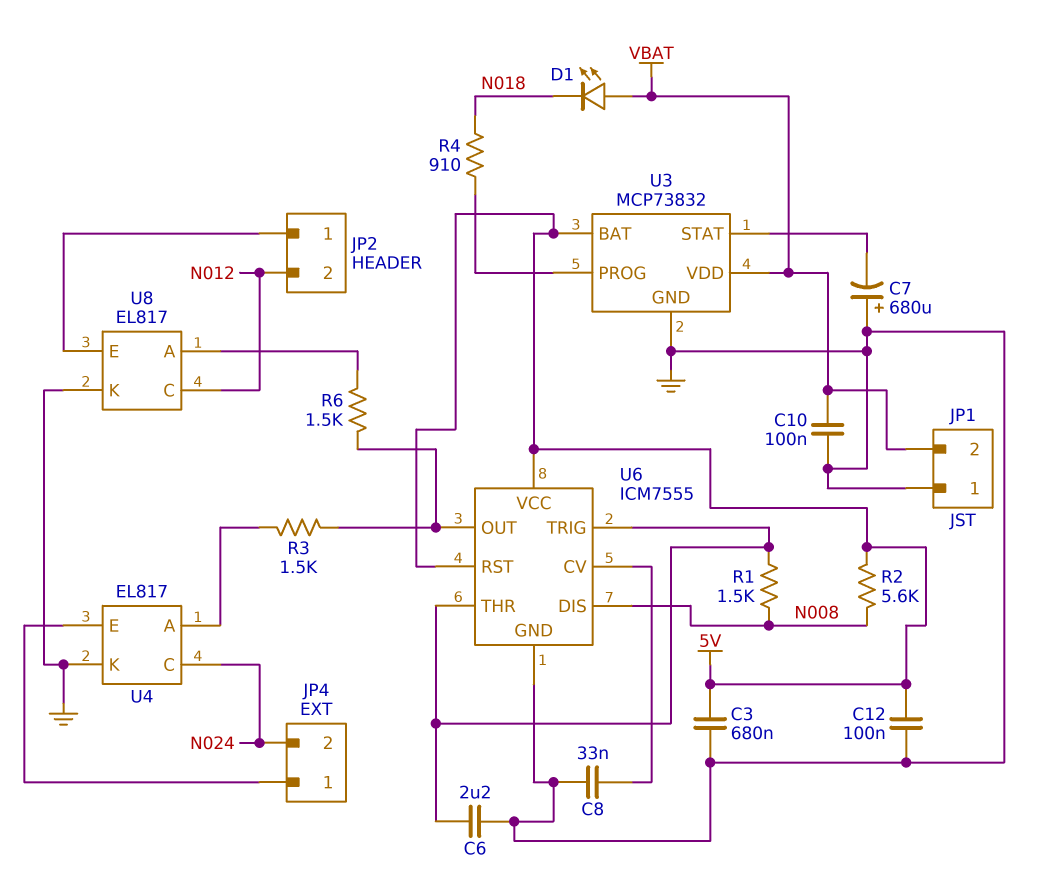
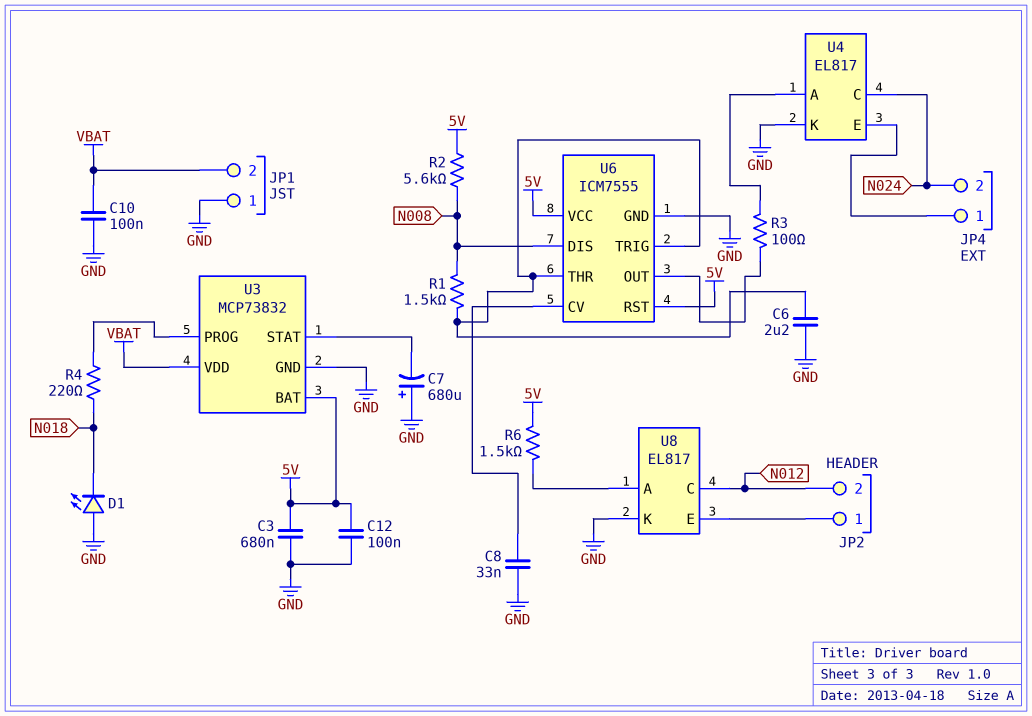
D1: LED (A VBAT, K N018) -> LED (A GND, K N018)
R3: 1.5k (U4/A, U6/OUT) -> 100 (U4/A, U6/OUT)
R4: 910 (N018, U3/PROG) -> 220 (N018, U3/PROG)
R6: 1.5k (U6/OUT, U8/A) -> 1.5k (5V, U8/A)

